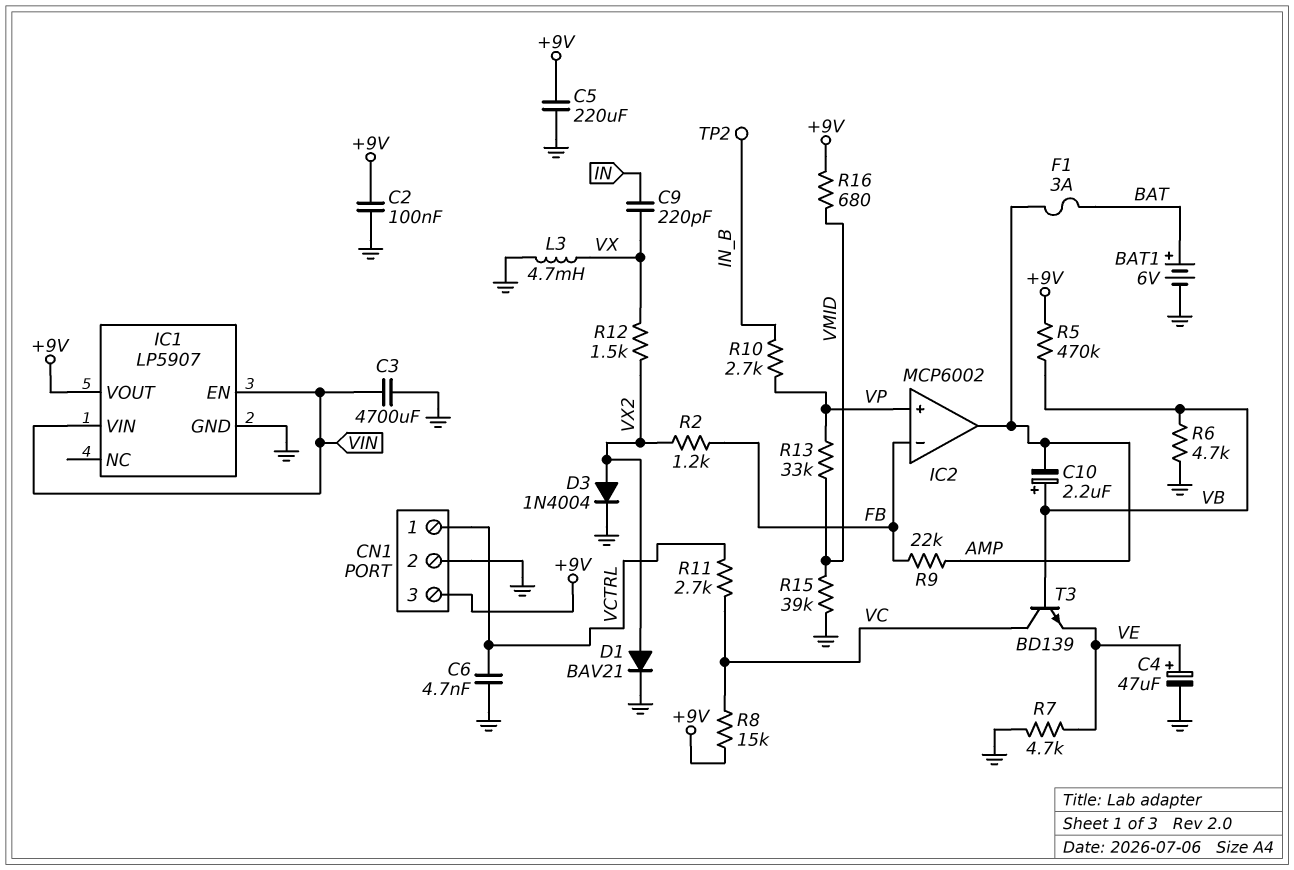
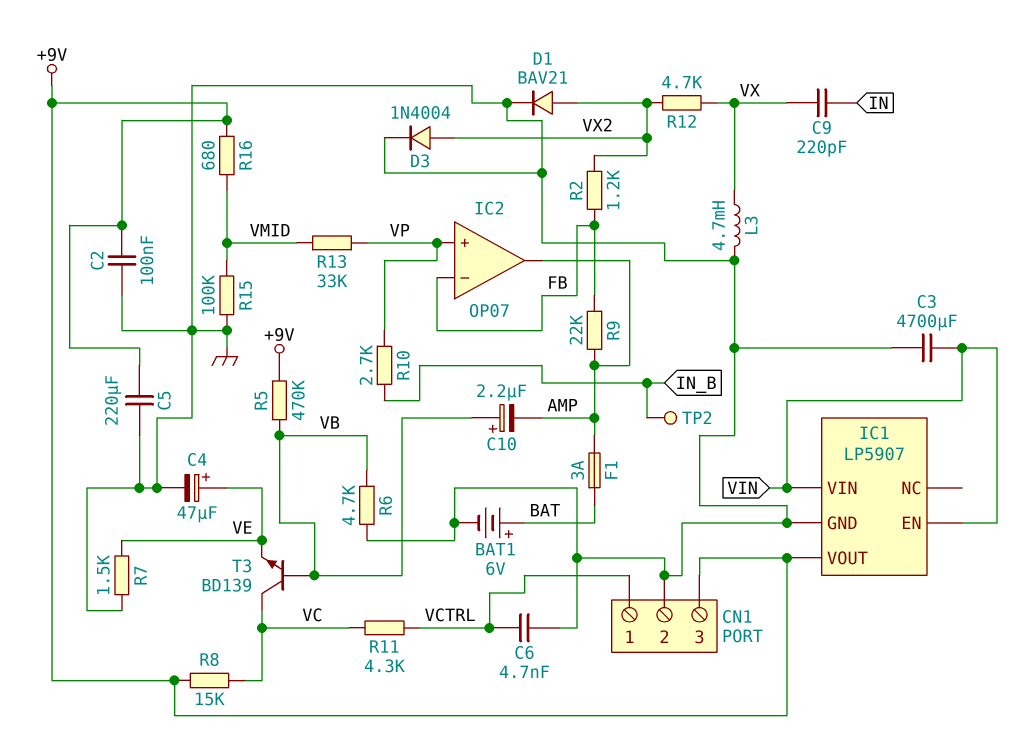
IC2: MCP6002 -> OP07
R7: 4.7k (GND, VE) -> 1.5k (GND, VE)
R11: 2.7k (VC, VCTRL) -> 4.3k (VC, VCTRL)
R12: 1.5k (VX, VX2) -> 4.7k (VX, VX2)
R15: 39k (GND, VMID) -> 100k (GND, VMID)

